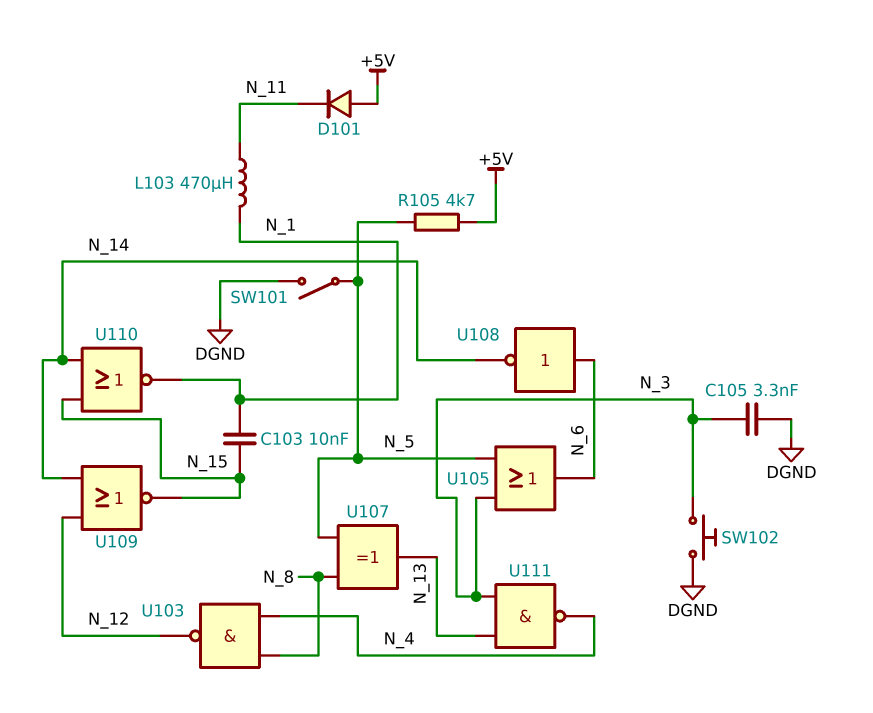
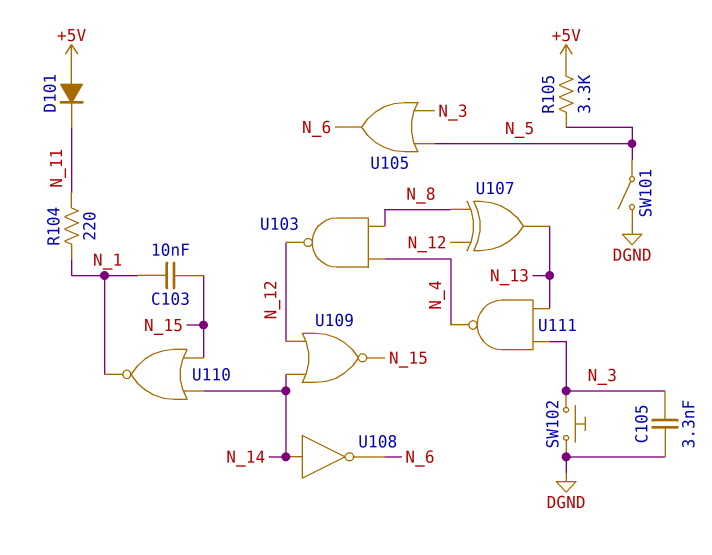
L103: 470uH (N_1, N_11) -> none
R104: none -> 220 (N_1, N_11)
R105: 4.7k (+5V, N_5) -> 3.3k (+5V, N_5)
U107: XOR (in N_5, in N_8, out N_13) -> XOR (in N_8, in N_12, out N_13)
U108: NOT (in N_6, out N_14) -> NOT (in N_14, out N_6)

